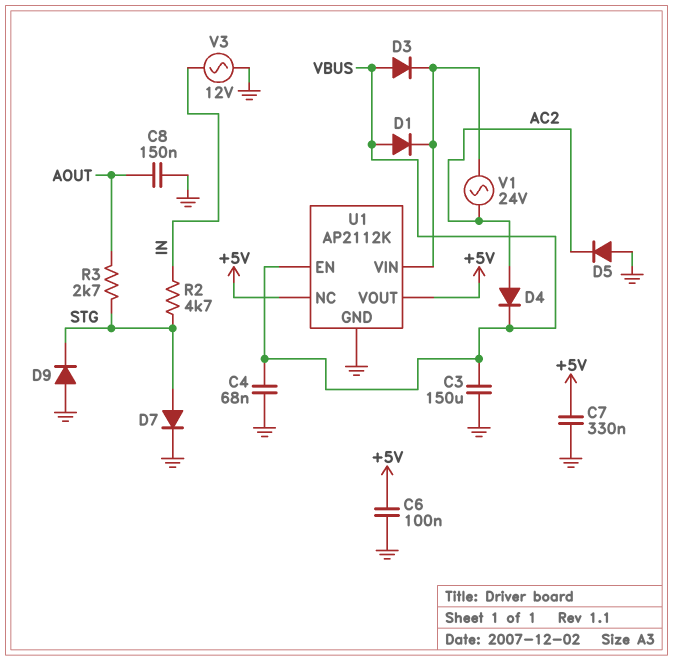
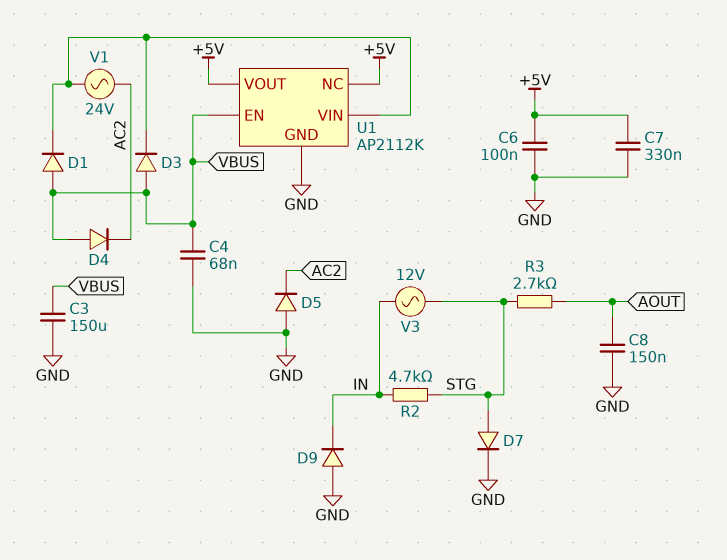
D4: diode (A AC2, K VBUS) -> diode (A VBUS, K AC2)
D9: diode (A GND, K STG) -> diode (A GND, K IN)
V3: AC 12V (GND, IN) -> AC 12V (IN, STG)

